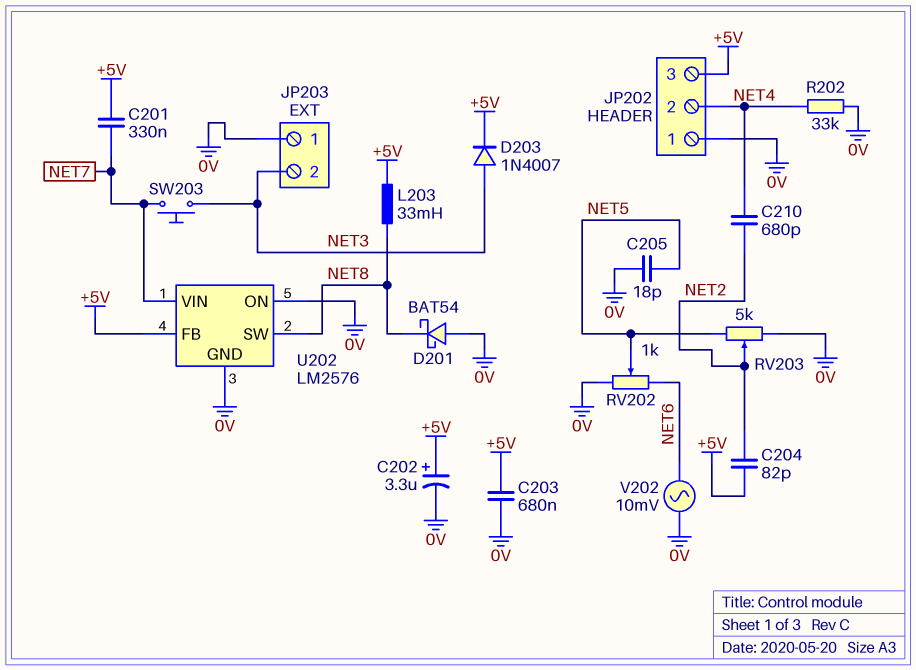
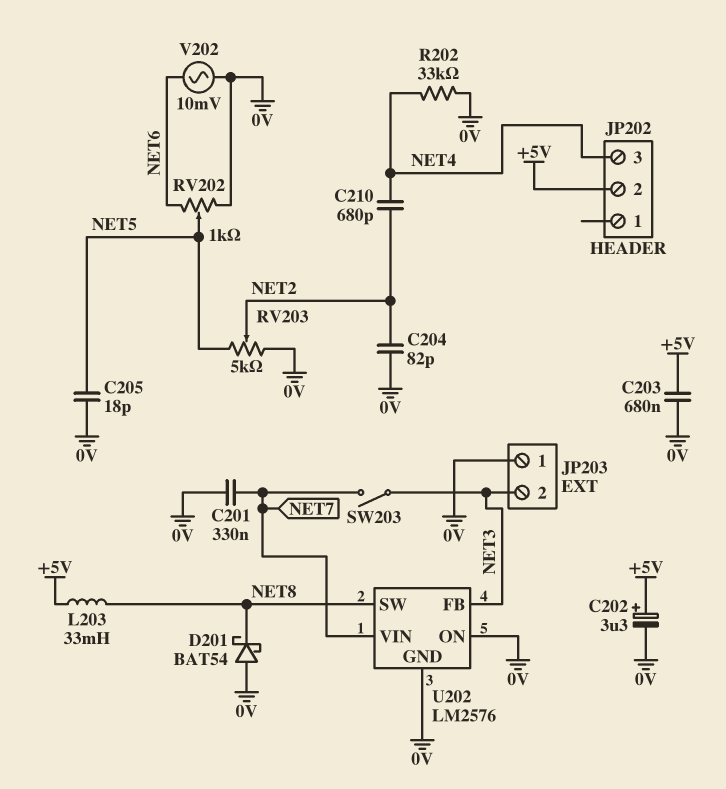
C201: 330nF (+5V, NET7) -> 330nF (0V, NET7)
C204: 82pF (+5V, NET2) -> 82pF (0V, NET2)
D203: diode 1N4007 (A NET3, K +5V) -> none
JP202 pin 1: 0V -> none
JP202 pin 2: NET4 -> +5V
JP202 pin 3: +5V -> NET4
SW203: button (NET3, NET7) -> switch (NET3, NET7)
U202 pin FB: +5V -> NET3

